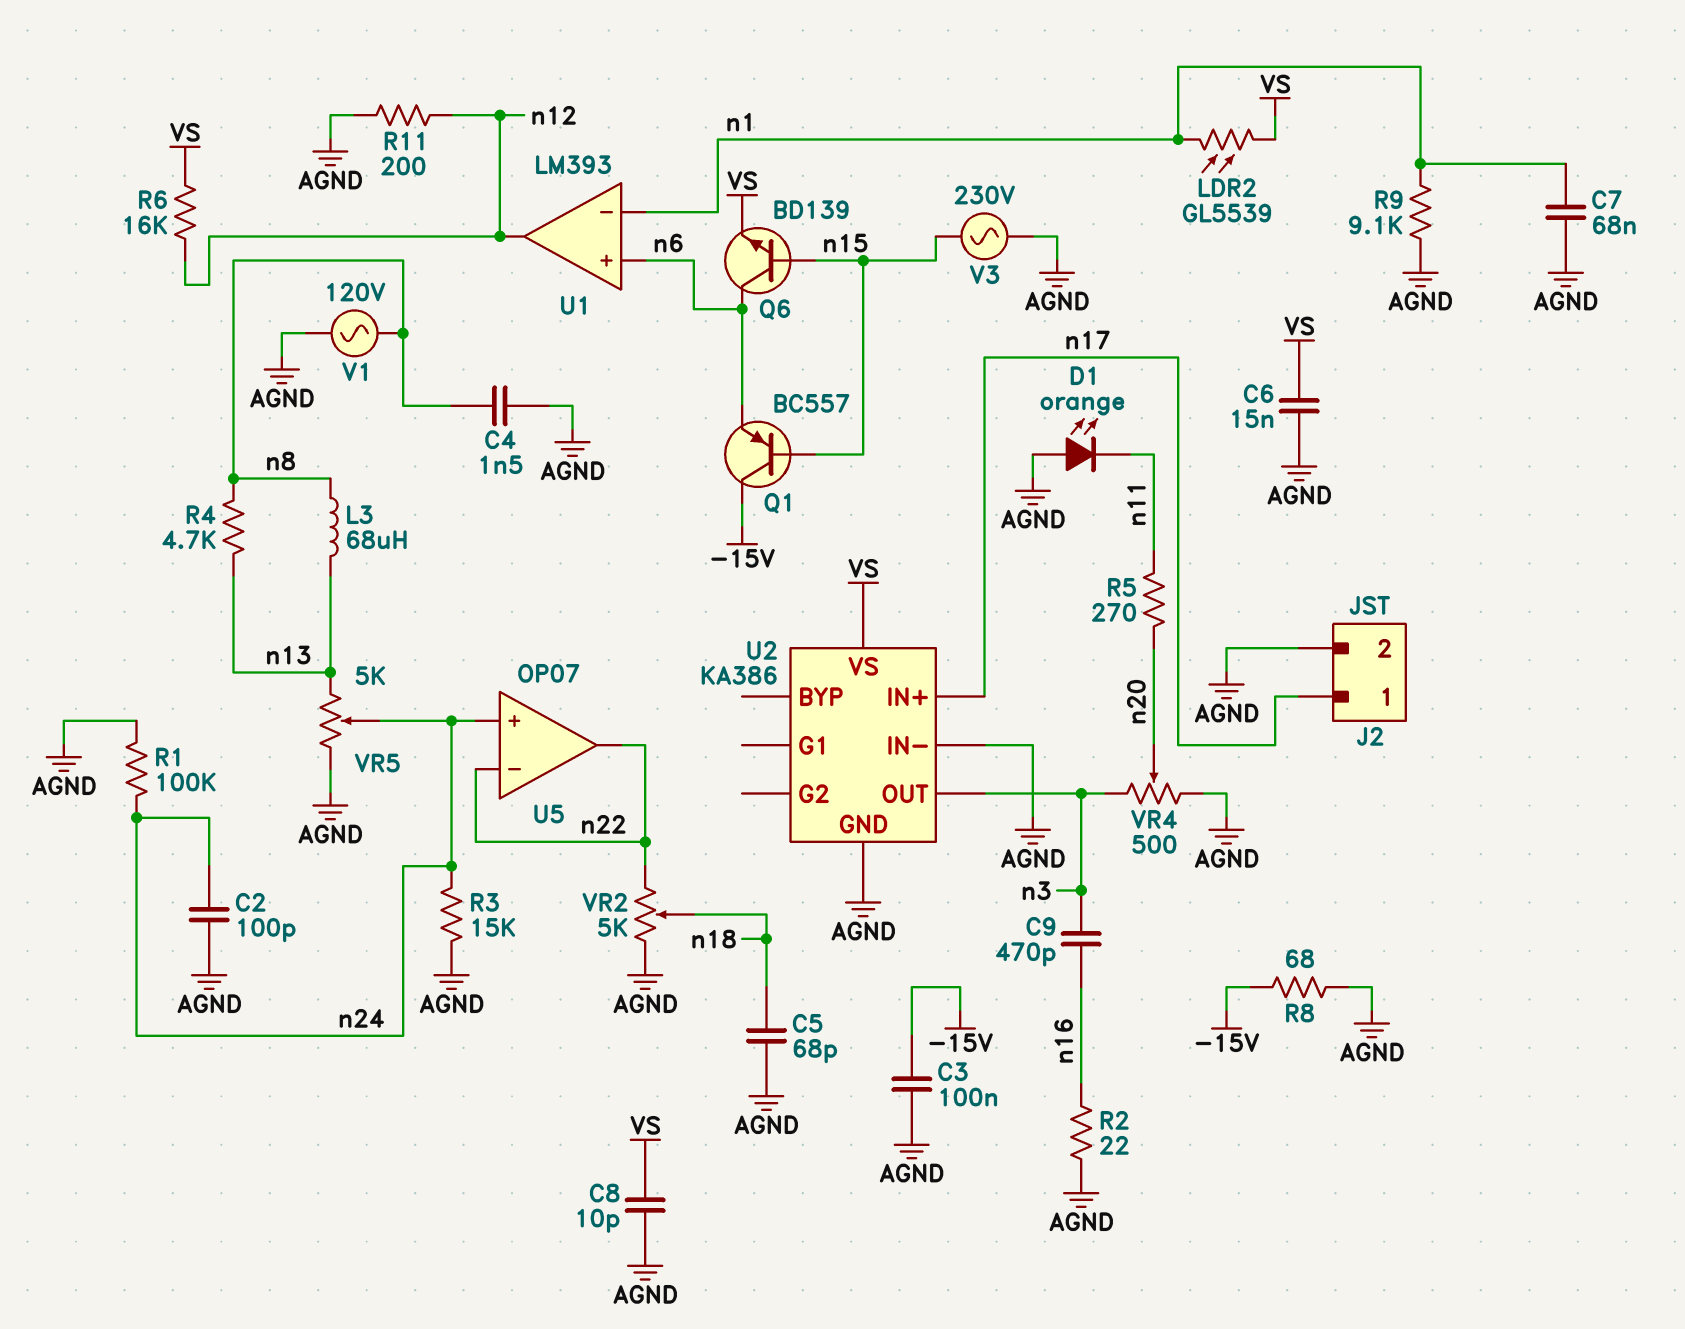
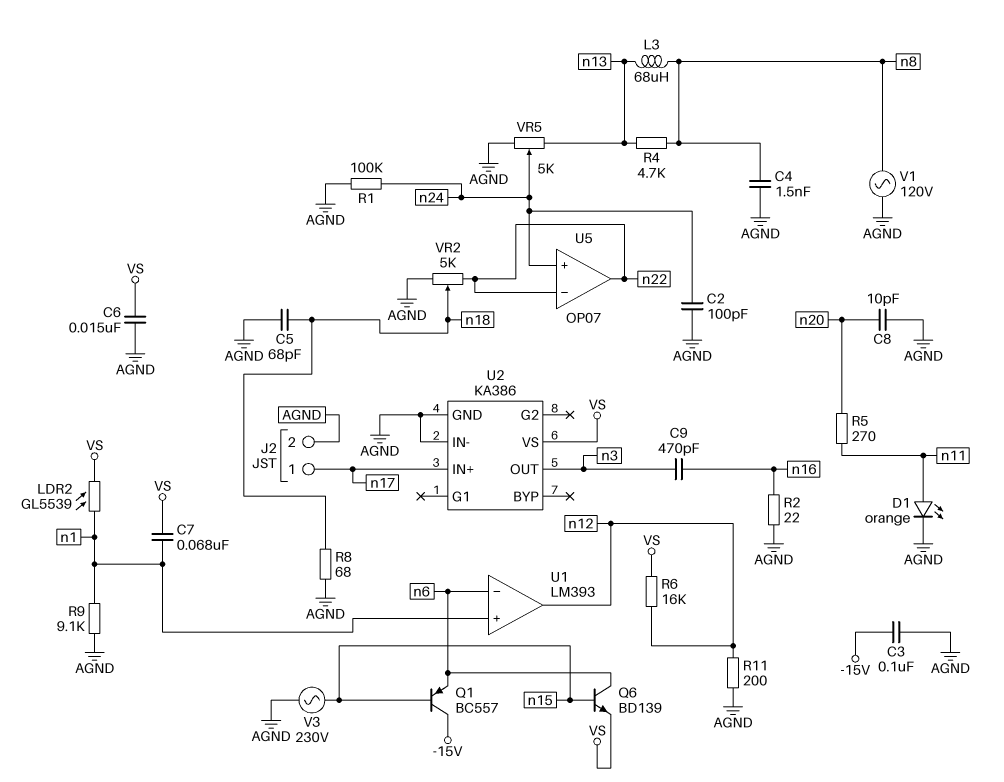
C7: 68nF (AGND, n1) -> 68nF (VS, n1)
C8: 10pF (AGND, VS) -> 10pF (AGND, n20)
D1: LED orange (A AGND, K n11) -> LED orange (A n11, K AGND)
R3: 15k (AGND, n24) -> none
R8: 68 (-15V, AGND) -> 68 (AGND, n18)
U1 pin in+: n6 -> n1
U1 pin in-: n1 -> n6
VR4: 500 (AGND, n3, wiper n20) -> none

